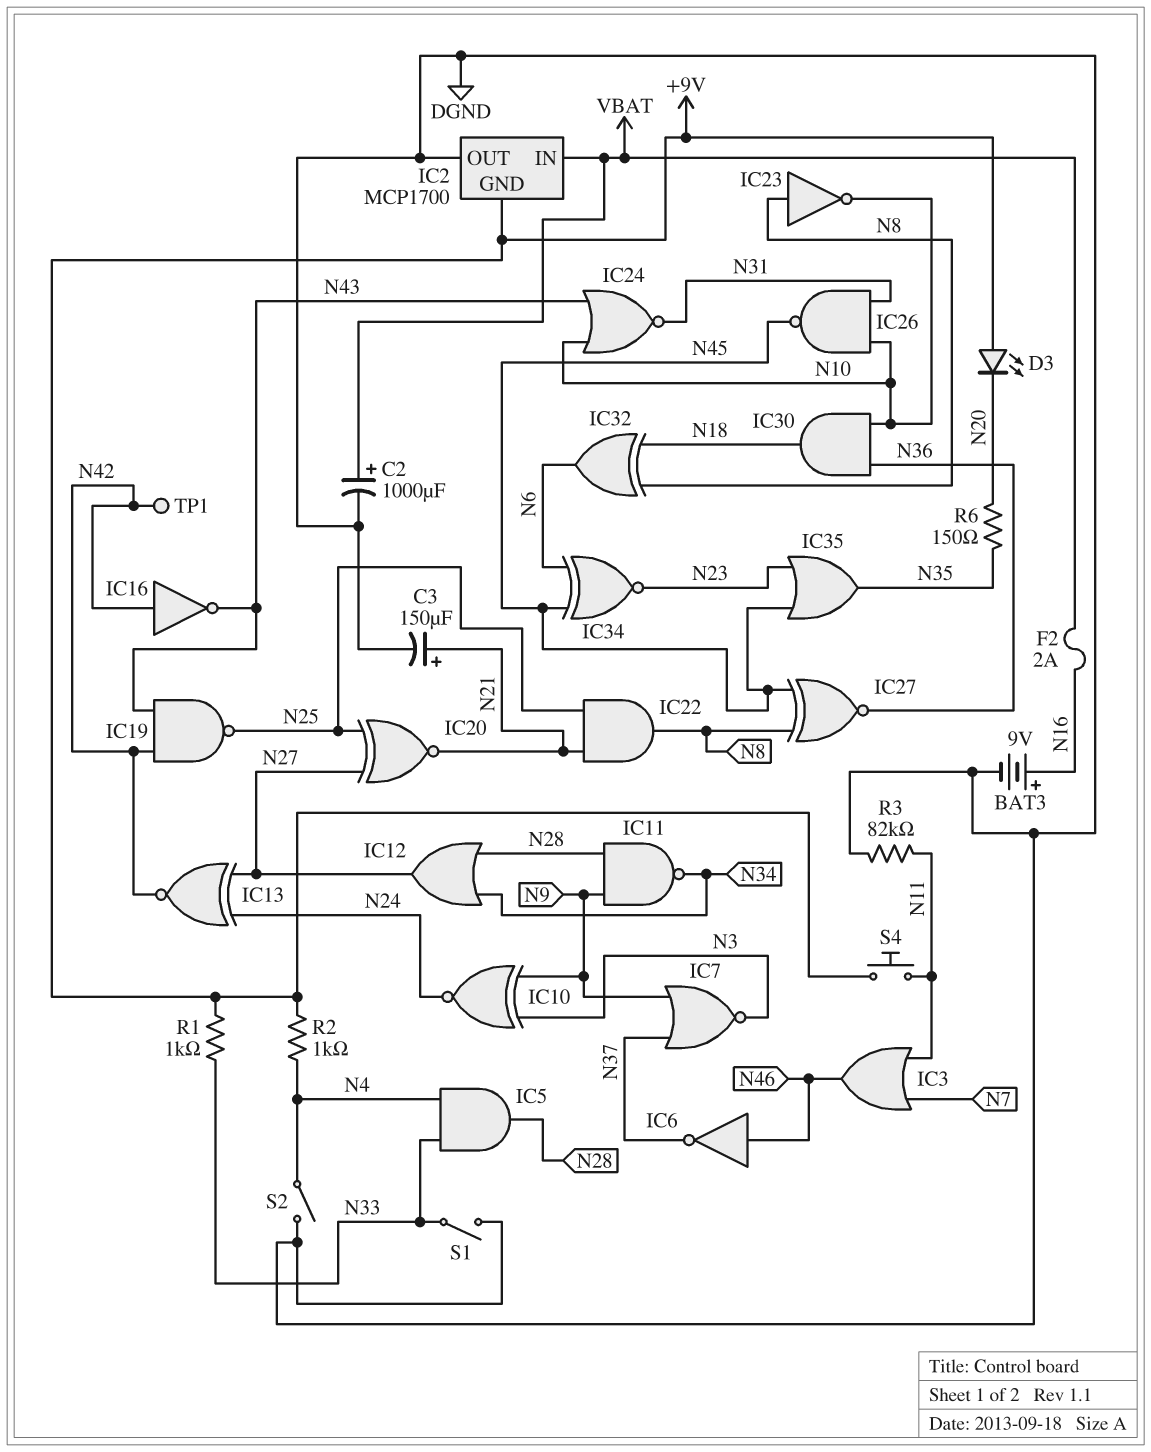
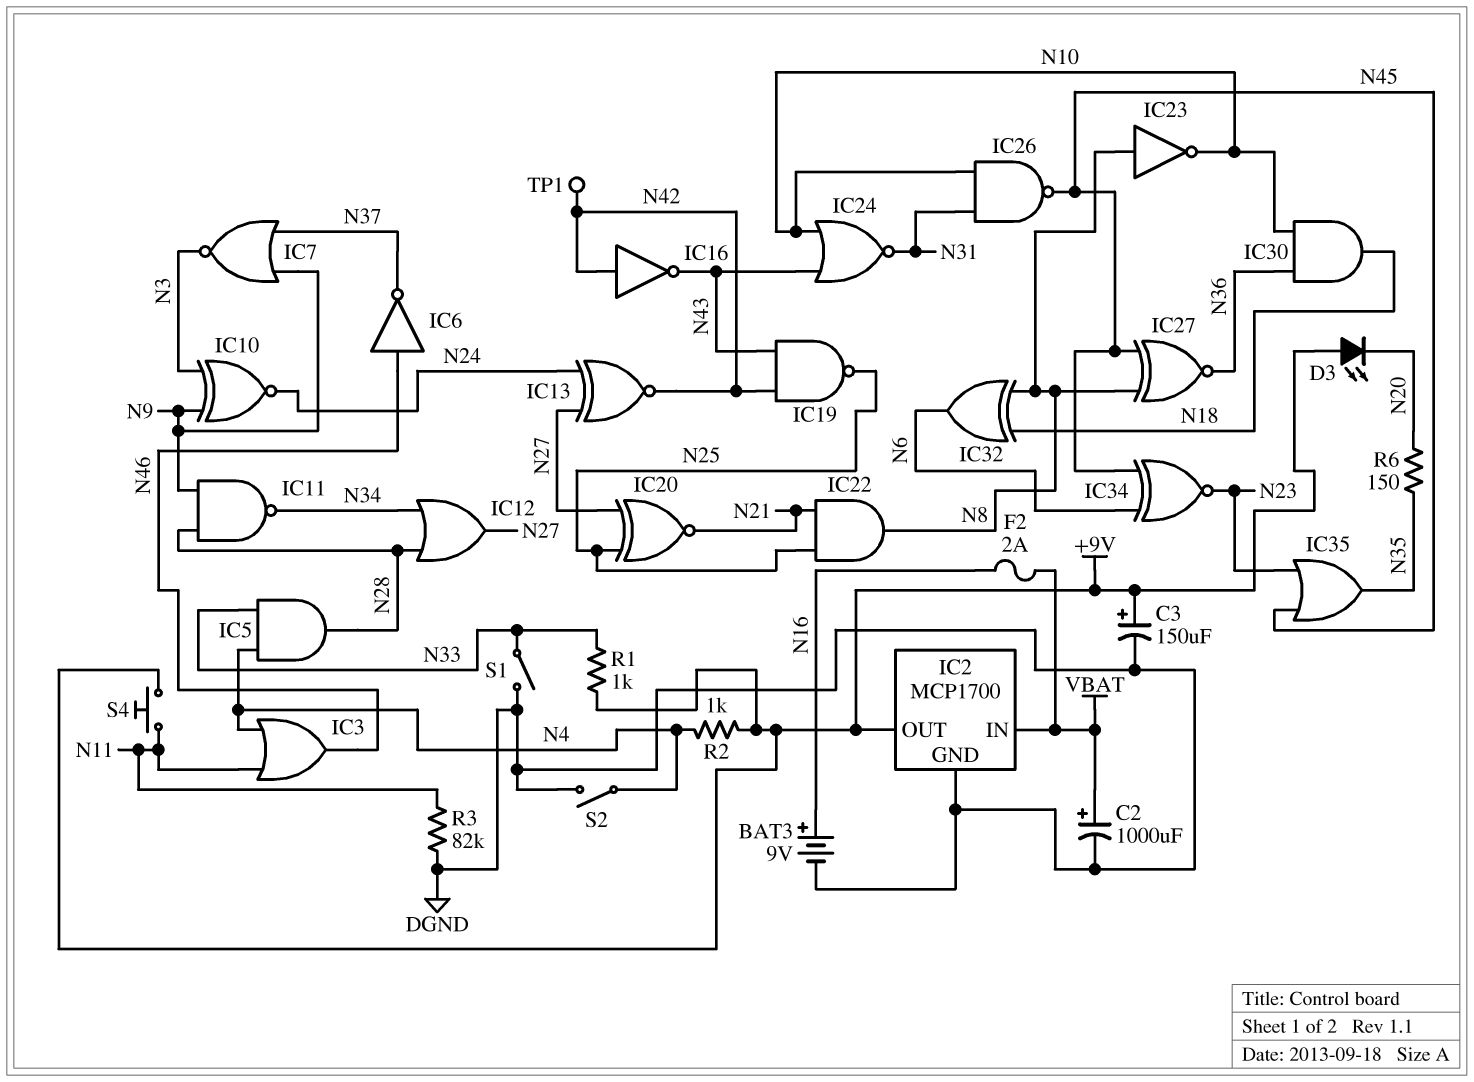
C3: 150uF (plus N21, minus DGND) -> 150uF (plus +9V, minus DGND)
IC2 pin GND: +9V -> DGND
IC2 pin OUT: DGND -> +9V
IC3: OR (in N7, in N11, out N46) -> OR (in N4, in N11, out N46)

